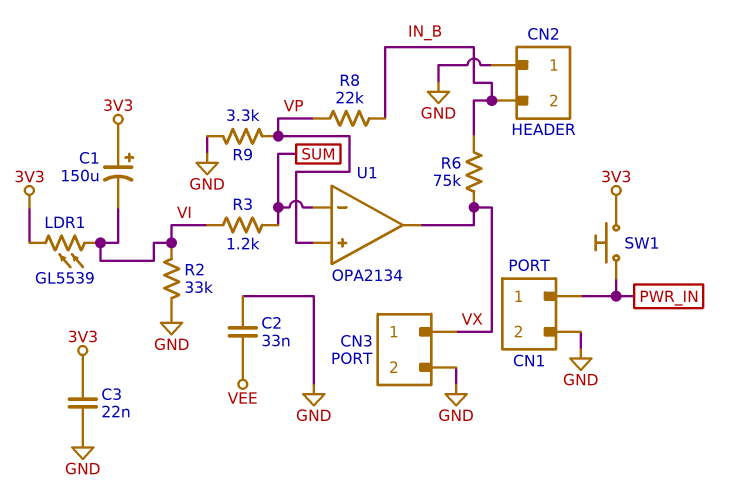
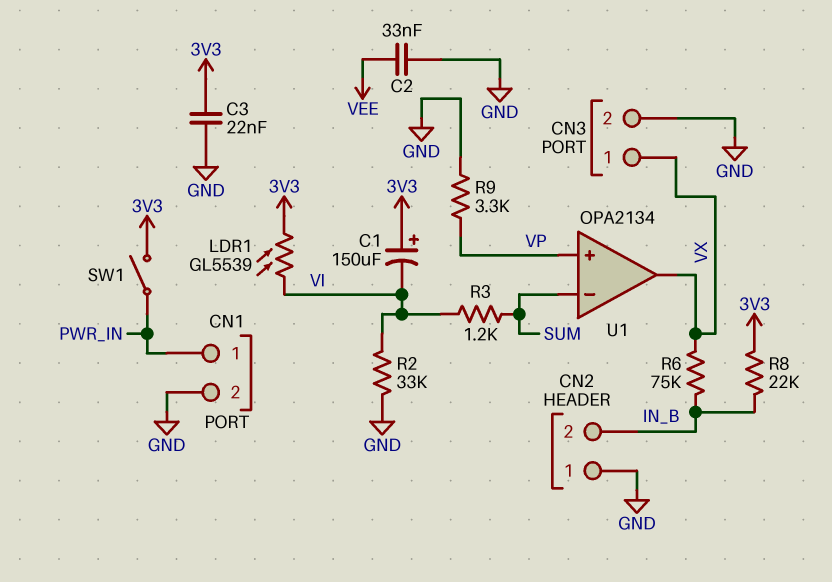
R8: 22k (IN_B, VP) -> 22k (3V3, IN_B)
SW1: button (3V3, PWR_IN) -> switch (3V3, PWR_IN)

